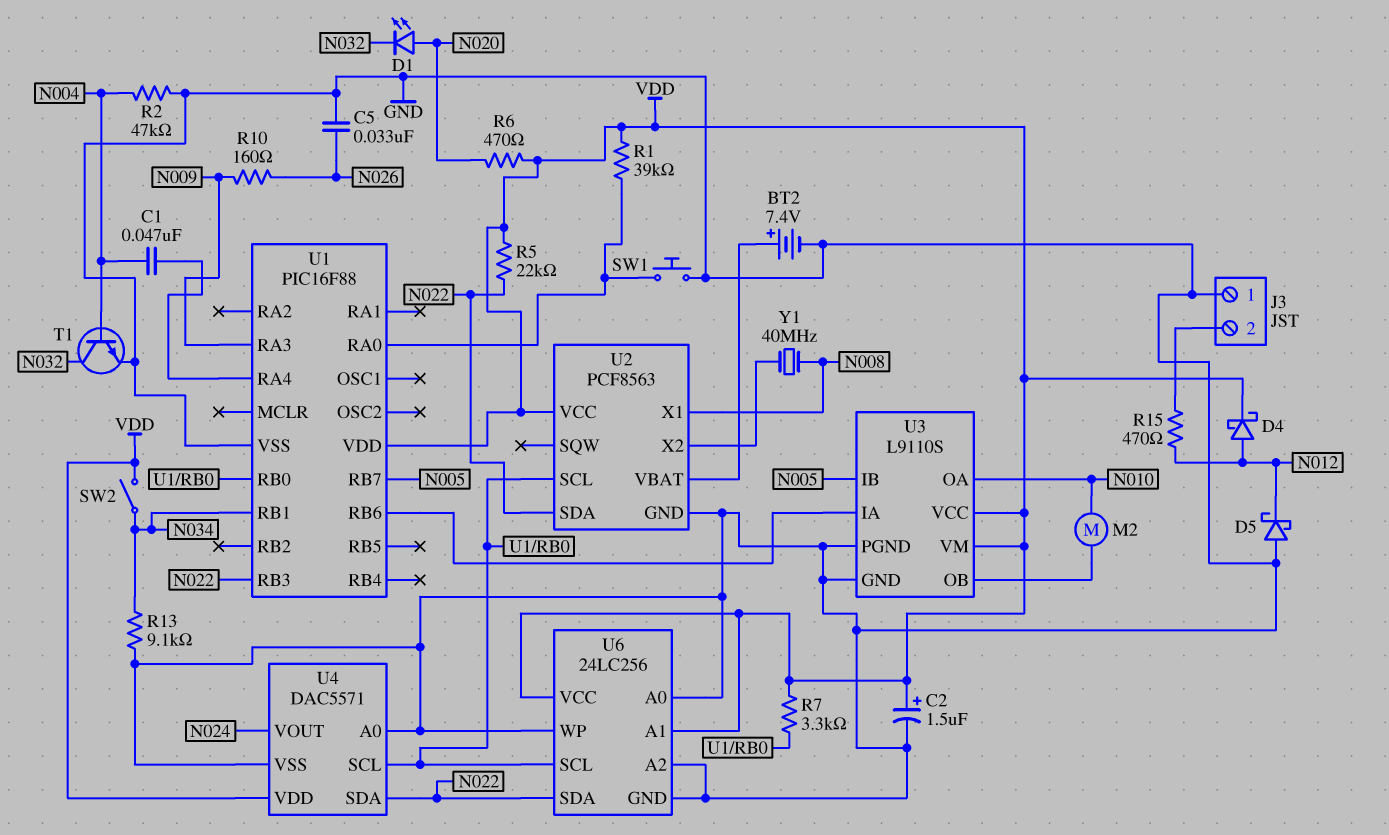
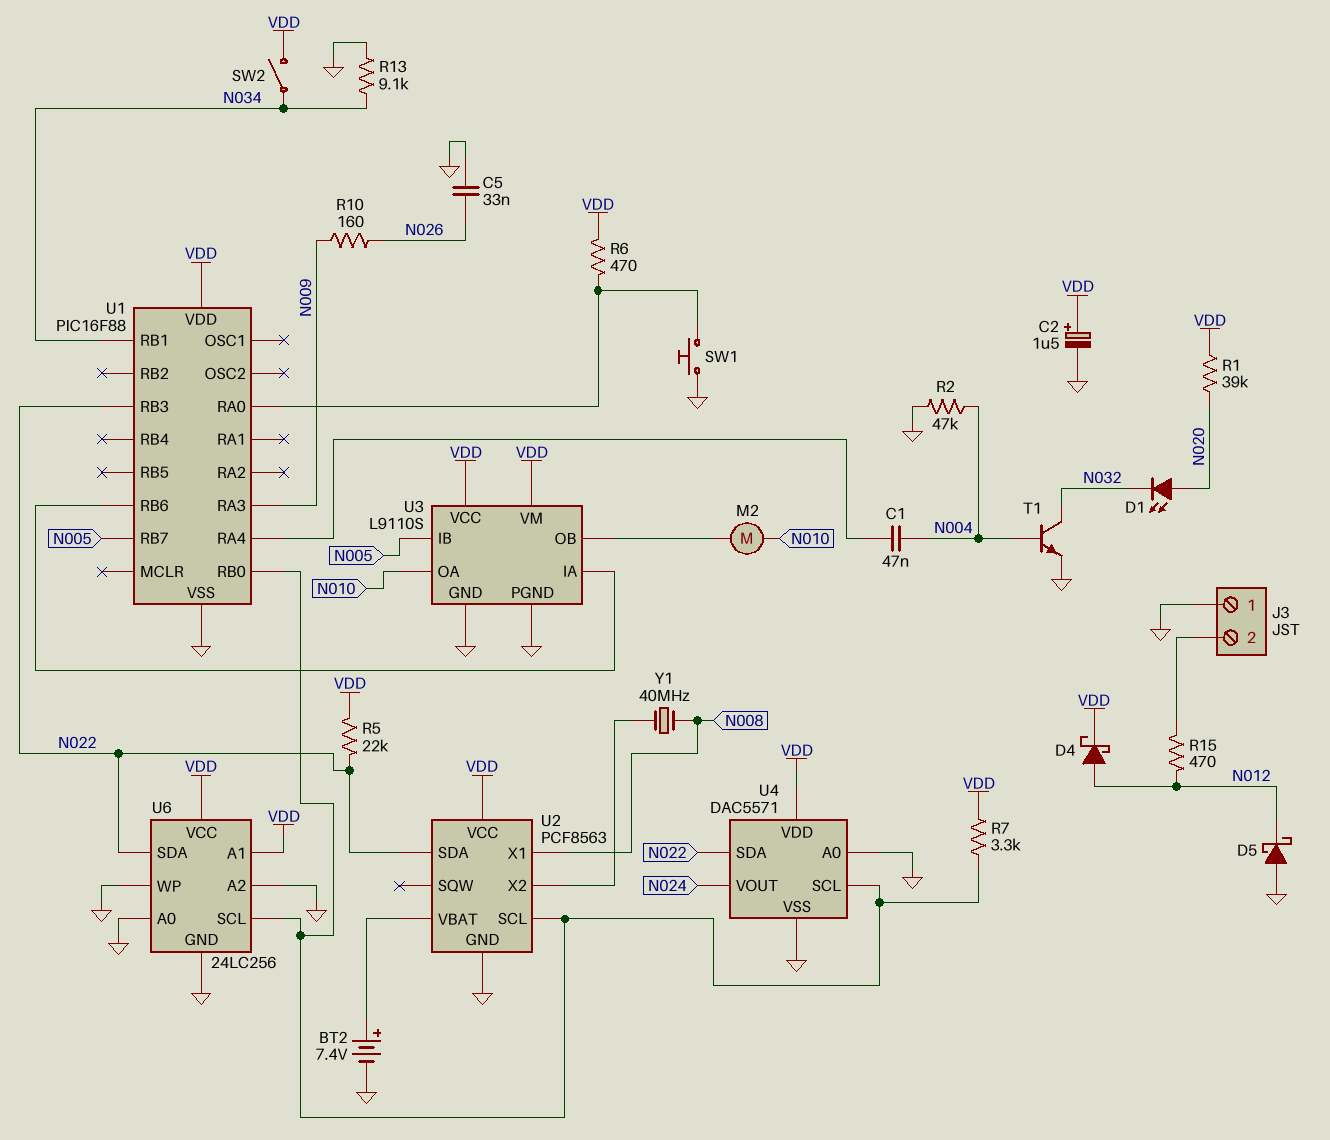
R1: 39k (U1/RA0, VDD) -> 39k (N020, VDD)
R6: 470 (N020, VDD) -> 470 (U1/RA0, VDD)

